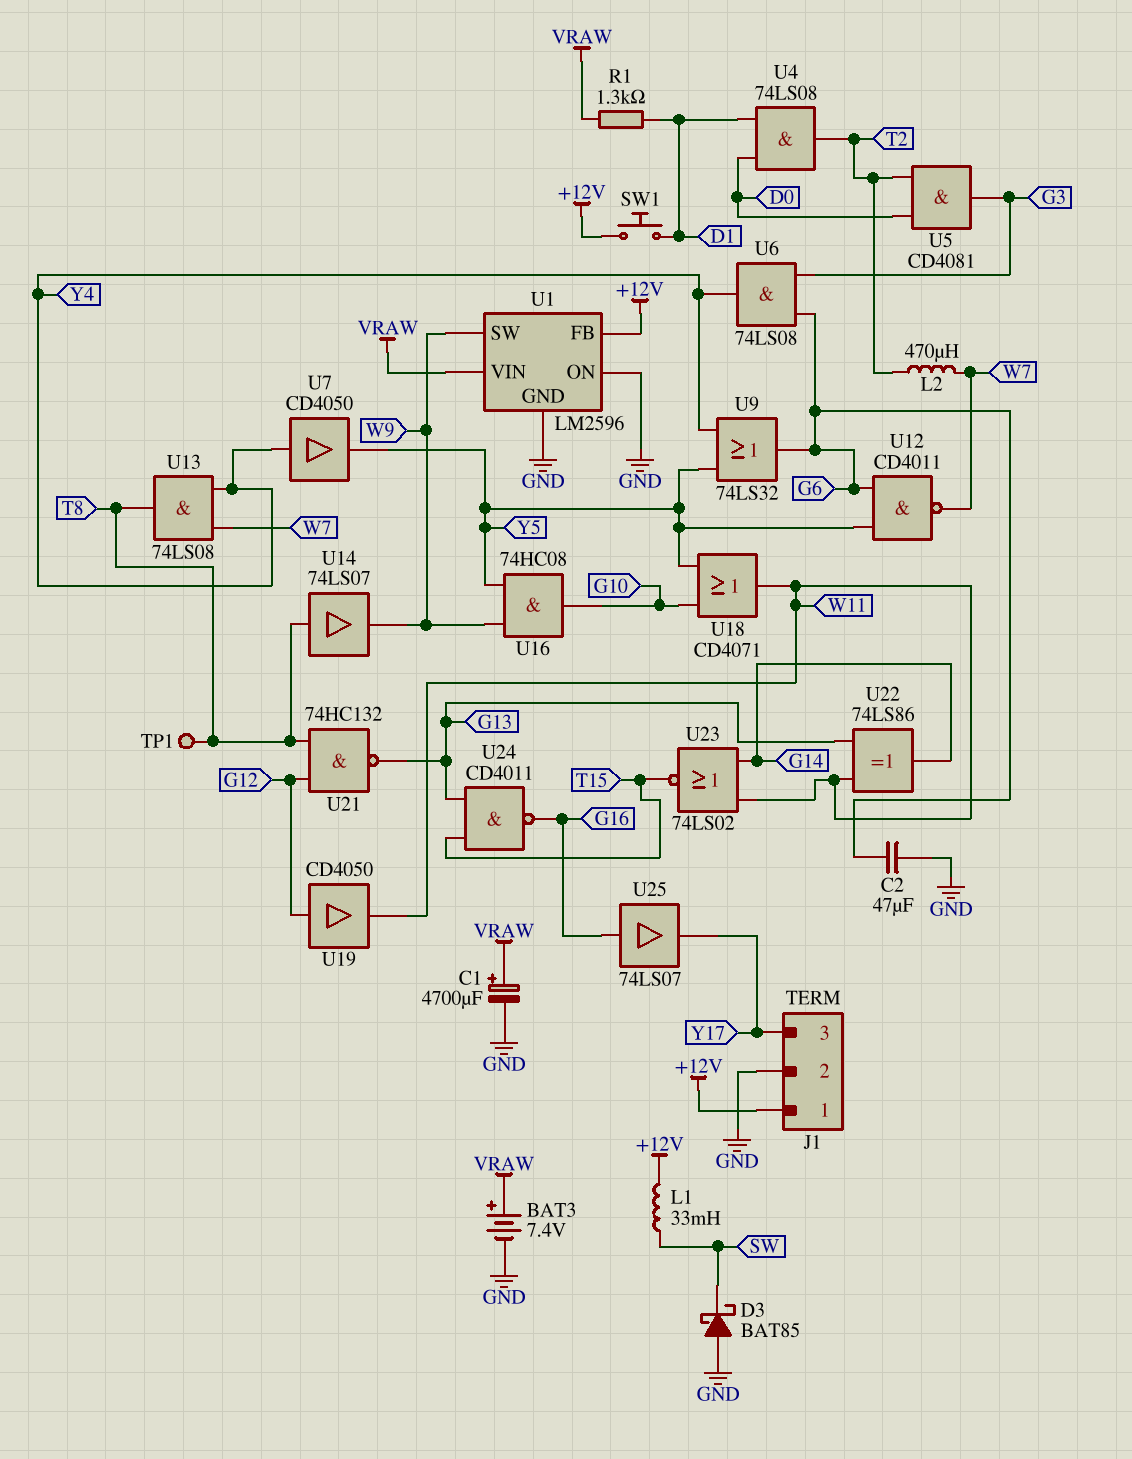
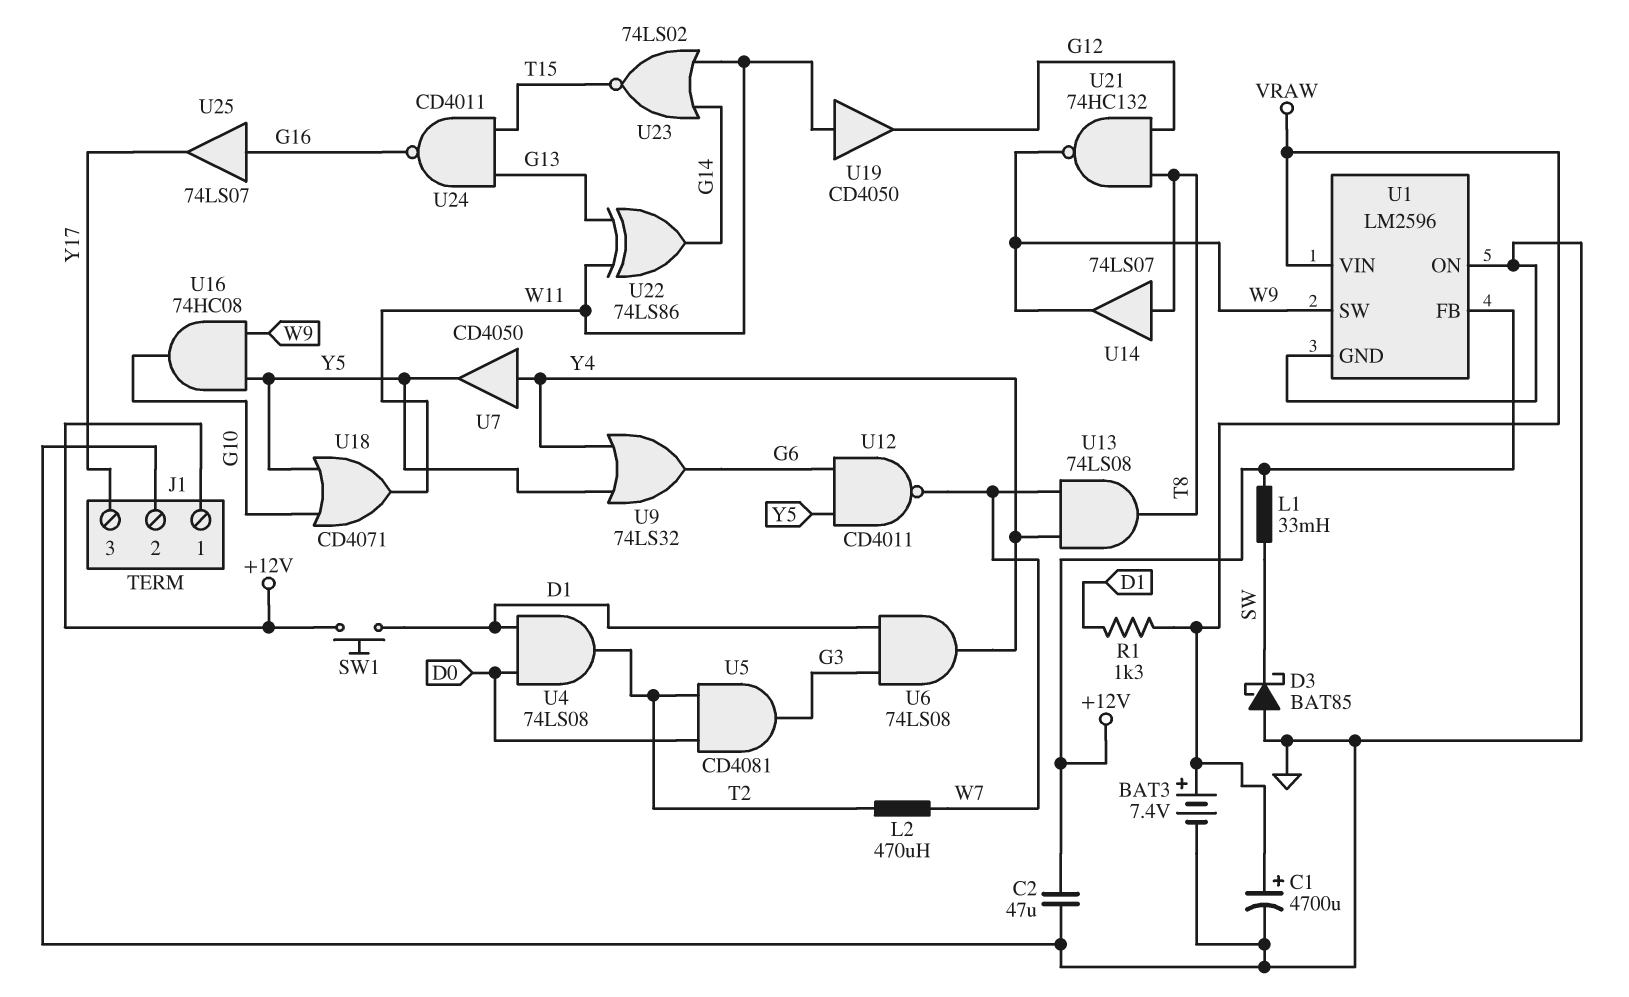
C2: 47uF (G6, GND) -> 47uF (+12V, GND)
TP1: test point (T8) -> none
U6: AND 74LS08 (in G3, in G6, out Y4) -> AND 74LS08 (in D1, in G3, out Y4)
U19: buffer CD4050 (in G12, out W11) -> buffer CD4050 (in W11, out G12)
U21: NAND 74HC132 (in G12, in T8, out G13) -> NAND 74HC132 (in G12, in T8, out W9)

